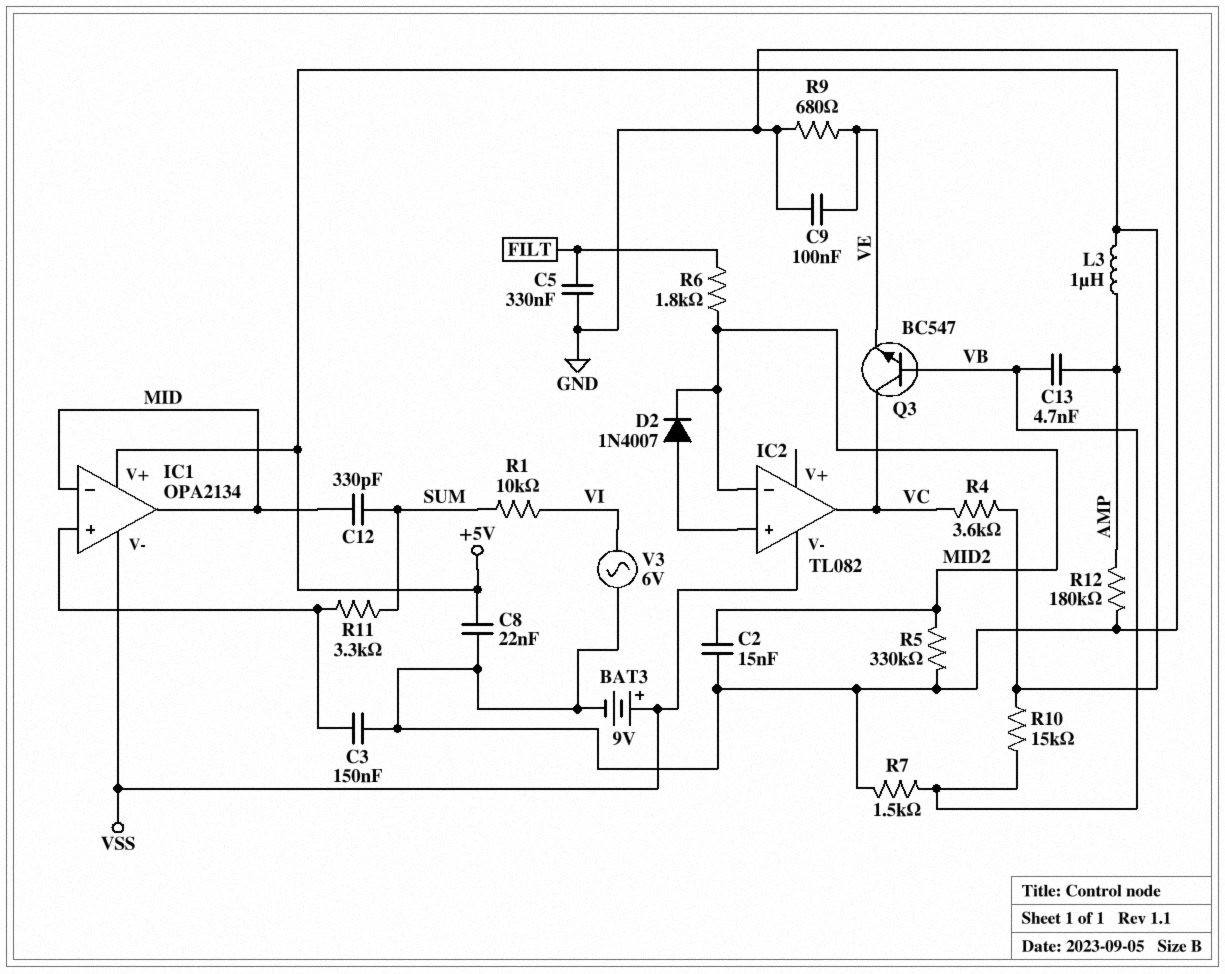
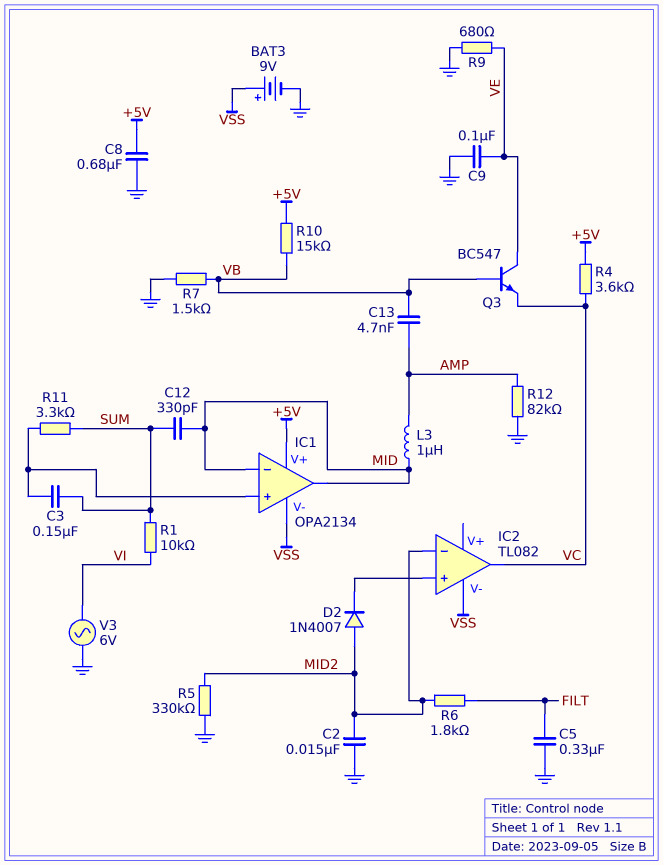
C3: 150nF (GND, IC1/in+) -> 150nF (IC1/in+, SUM)
C8: 22nF (+5V, GND) -> 680nF (+5V, GND)
D2: diode 1N4007 (A IC2/in+, K MID2) -> diode 1N4007 (A MID2, K IC2/in+)
L3: 1uH (+5V, AMP) -> 1uH (AMP, MID)
Q3: NPN BC547 (B VB, C VC, E VE) -> NPN BC547 (B VB, C VE, E VC)
R12: 180k (AMP, GND) -> 82k (AMP, GND)

